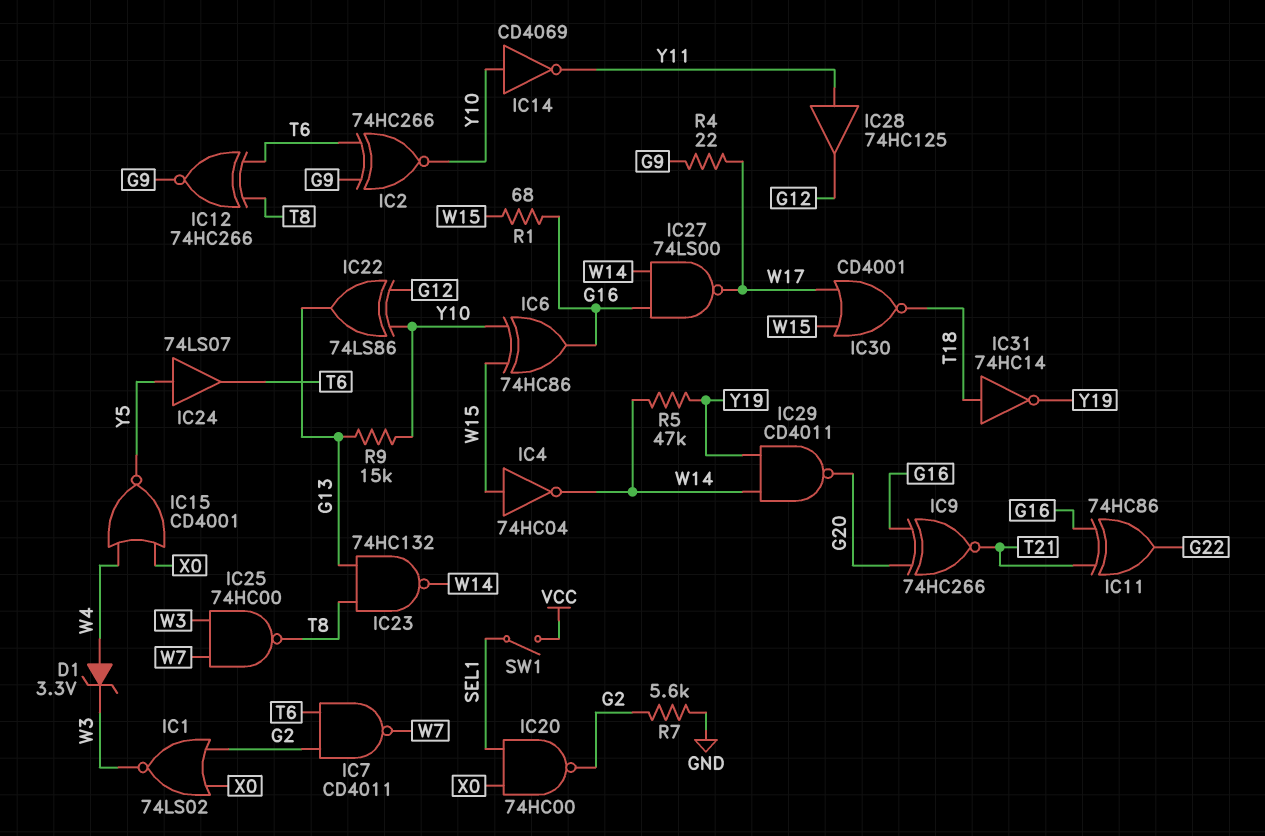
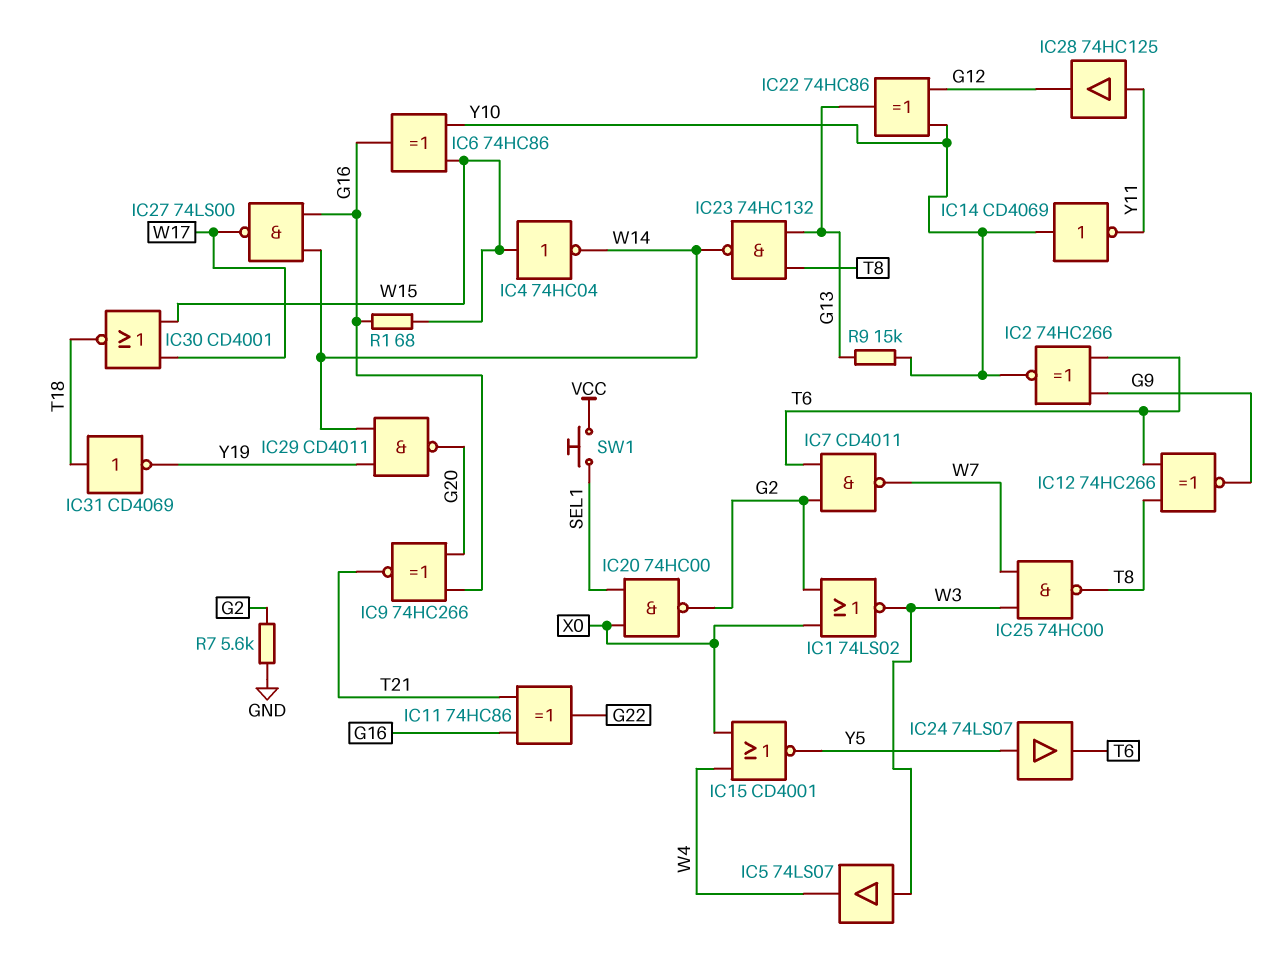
D1: zener 3.3V (A W4, K W3) -> none
IC5: none -> buffer 74LS07 (in W3, out W4)
IC22: XOR 74LS86 (in G12, in Y10, out G13) -> XOR 74HC86 (in G12, in Y10, out G13)
IC31: NOT 74HC14 (in T18, out Y19) -> NOT CD4069 (in T18, out Y19)
R4: 22 (G9, W17) -> none
R5: 47k (W14, Y19) -> none
SW1: switch (SEL1, VCC) -> button (SEL1, VCC)

